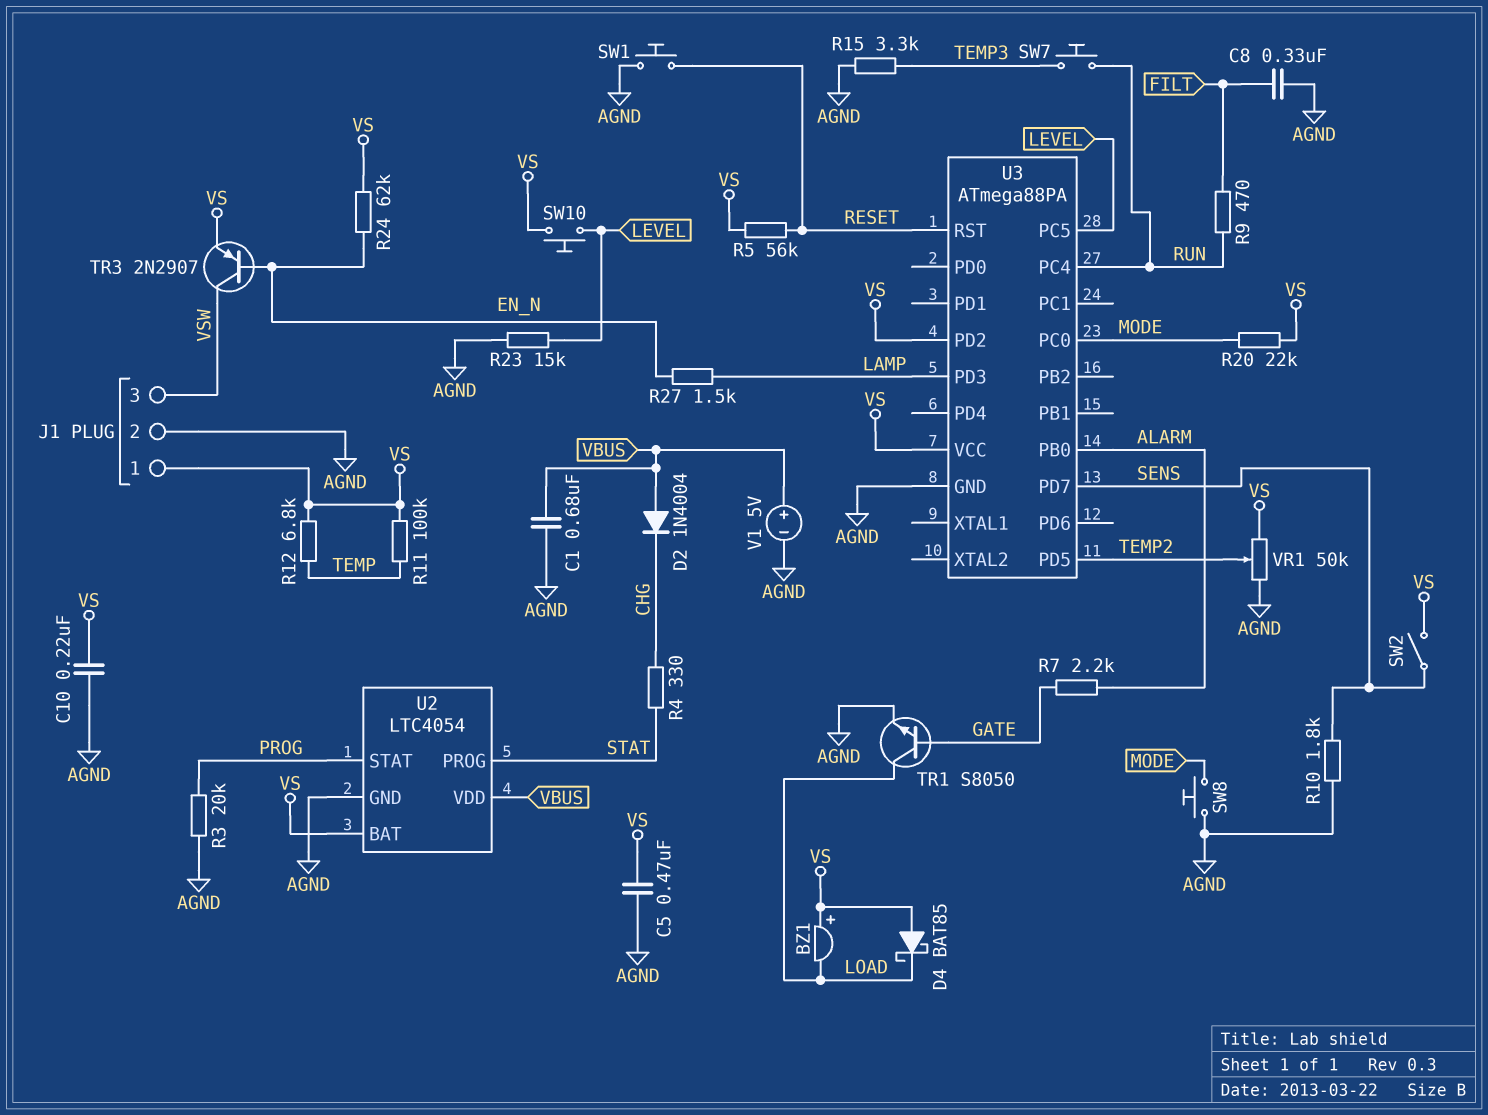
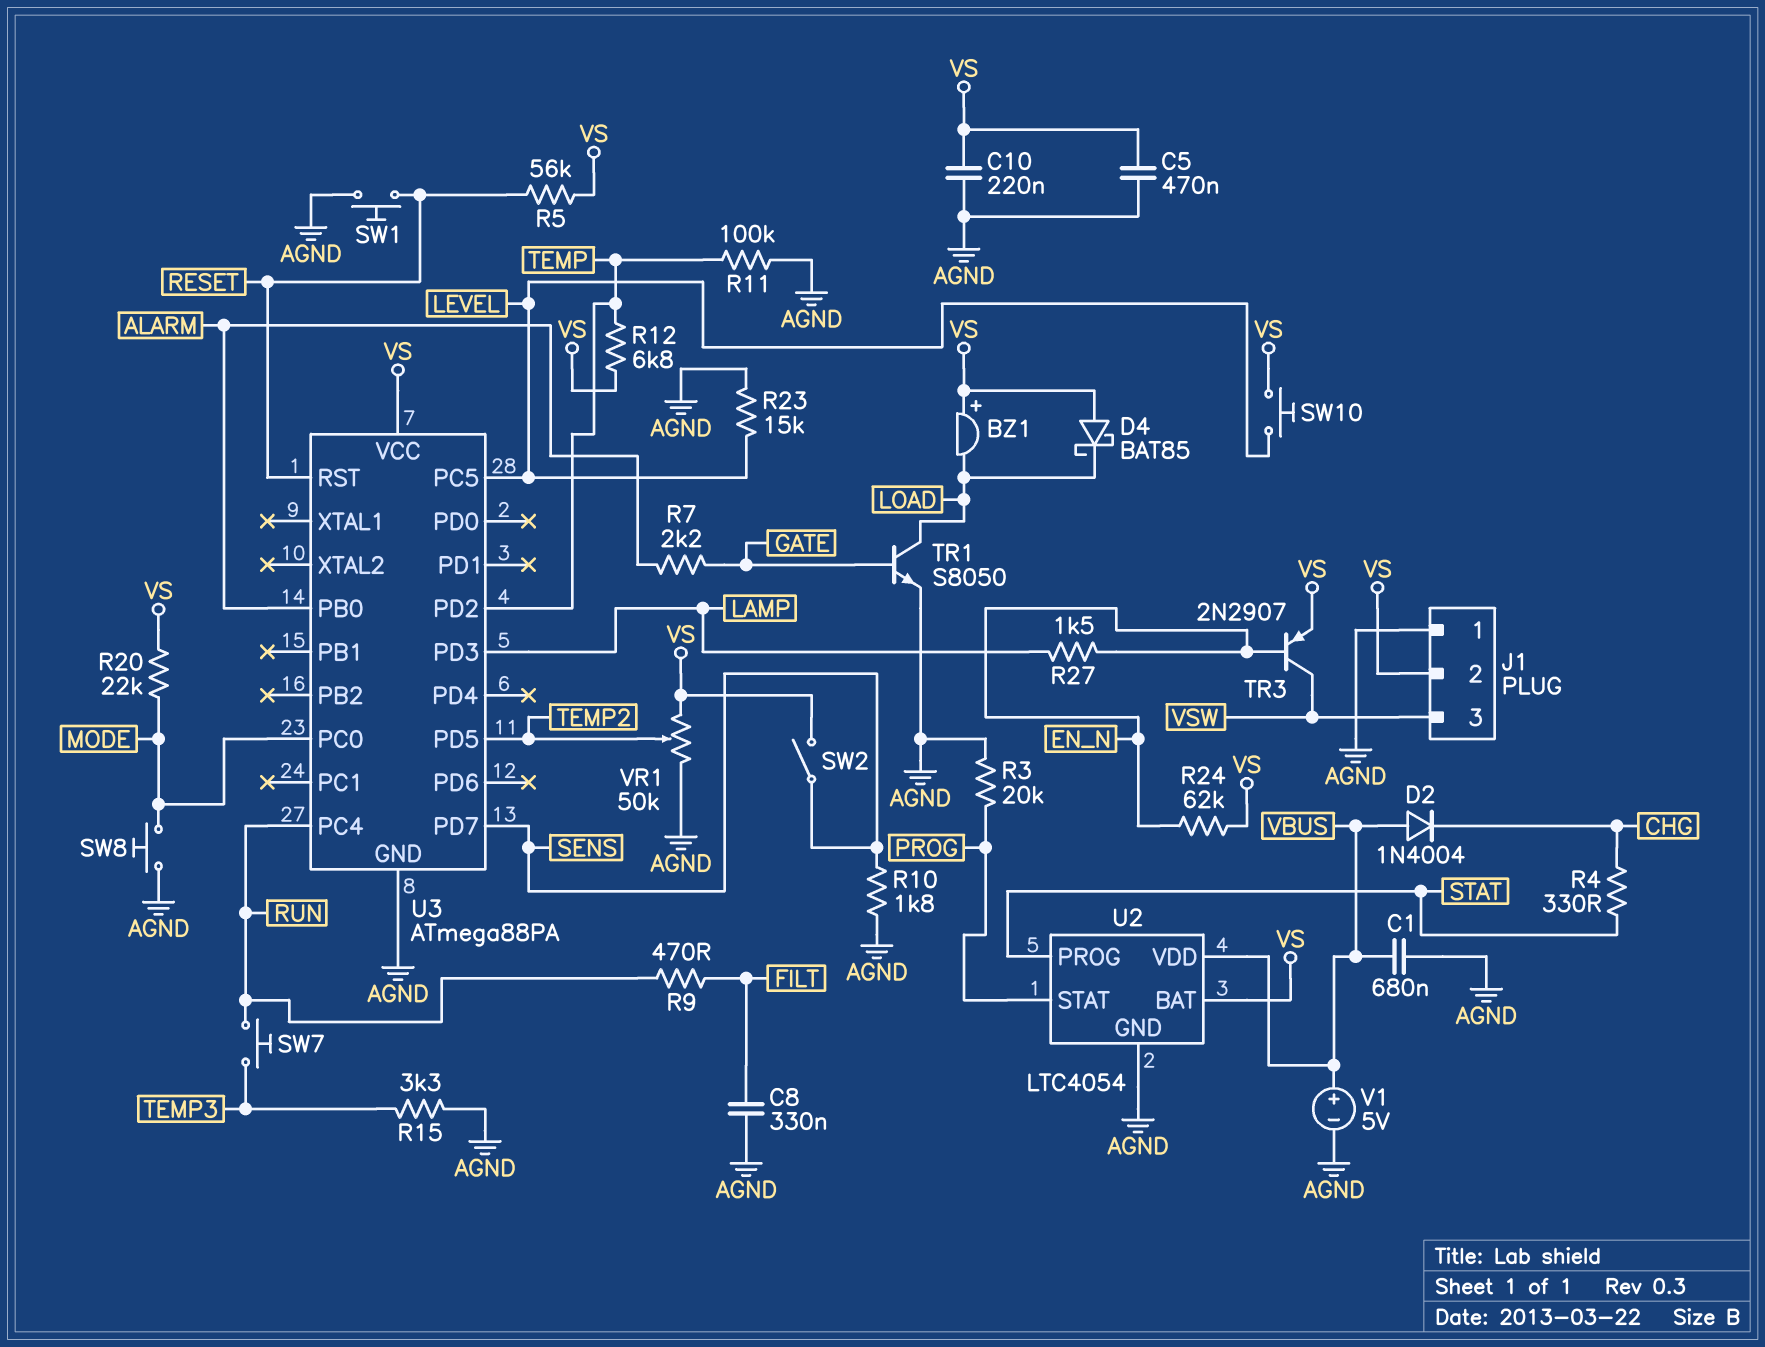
J1 pin 1: VS -> AGND
J1 pin 2: AGND -> VS
R11: 100k (TEMP, VS) -> 100k (AGND, TEMP)
U3 pin PD2: VS -> TEMP

